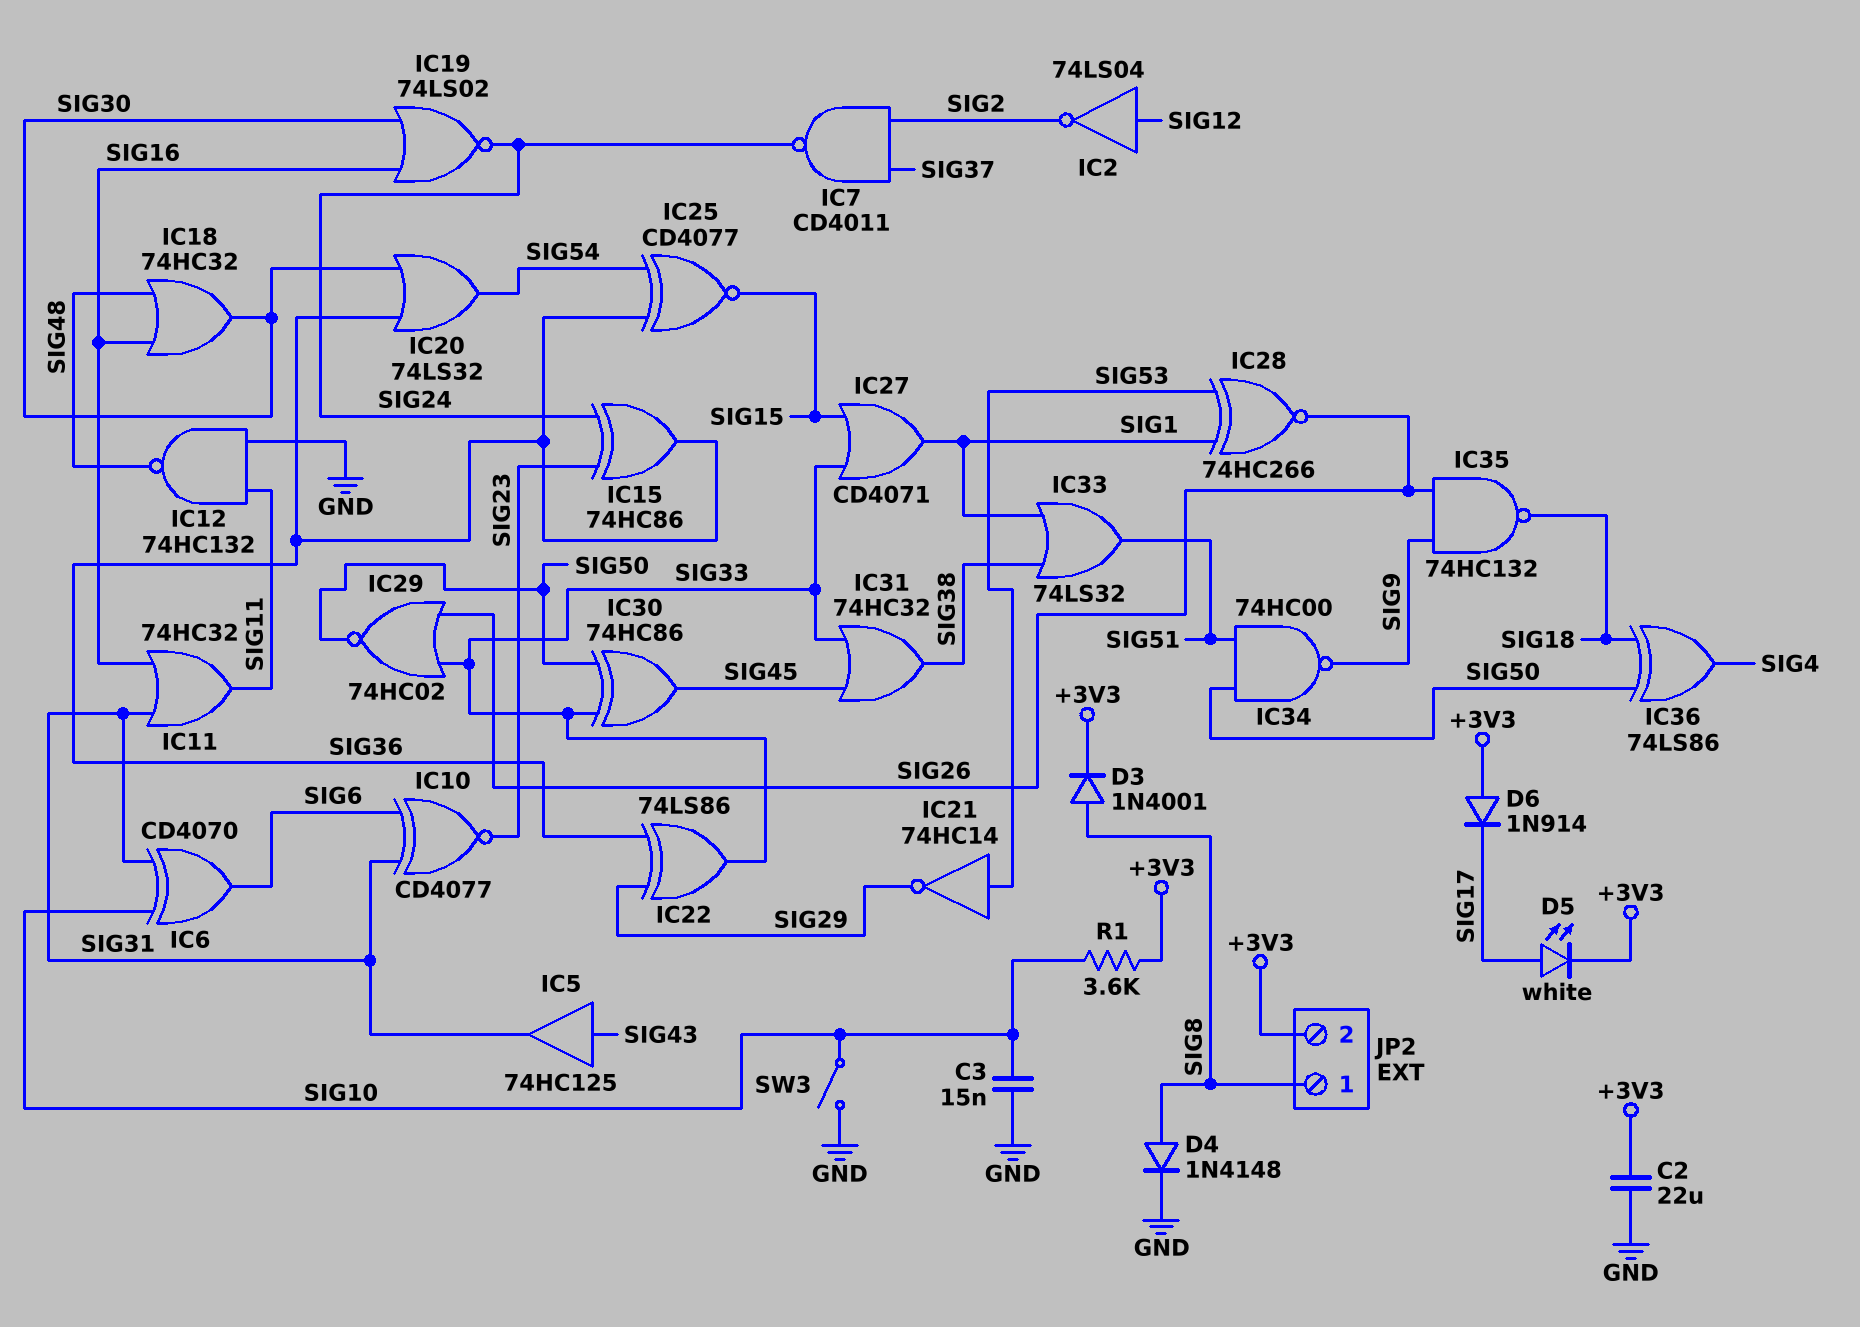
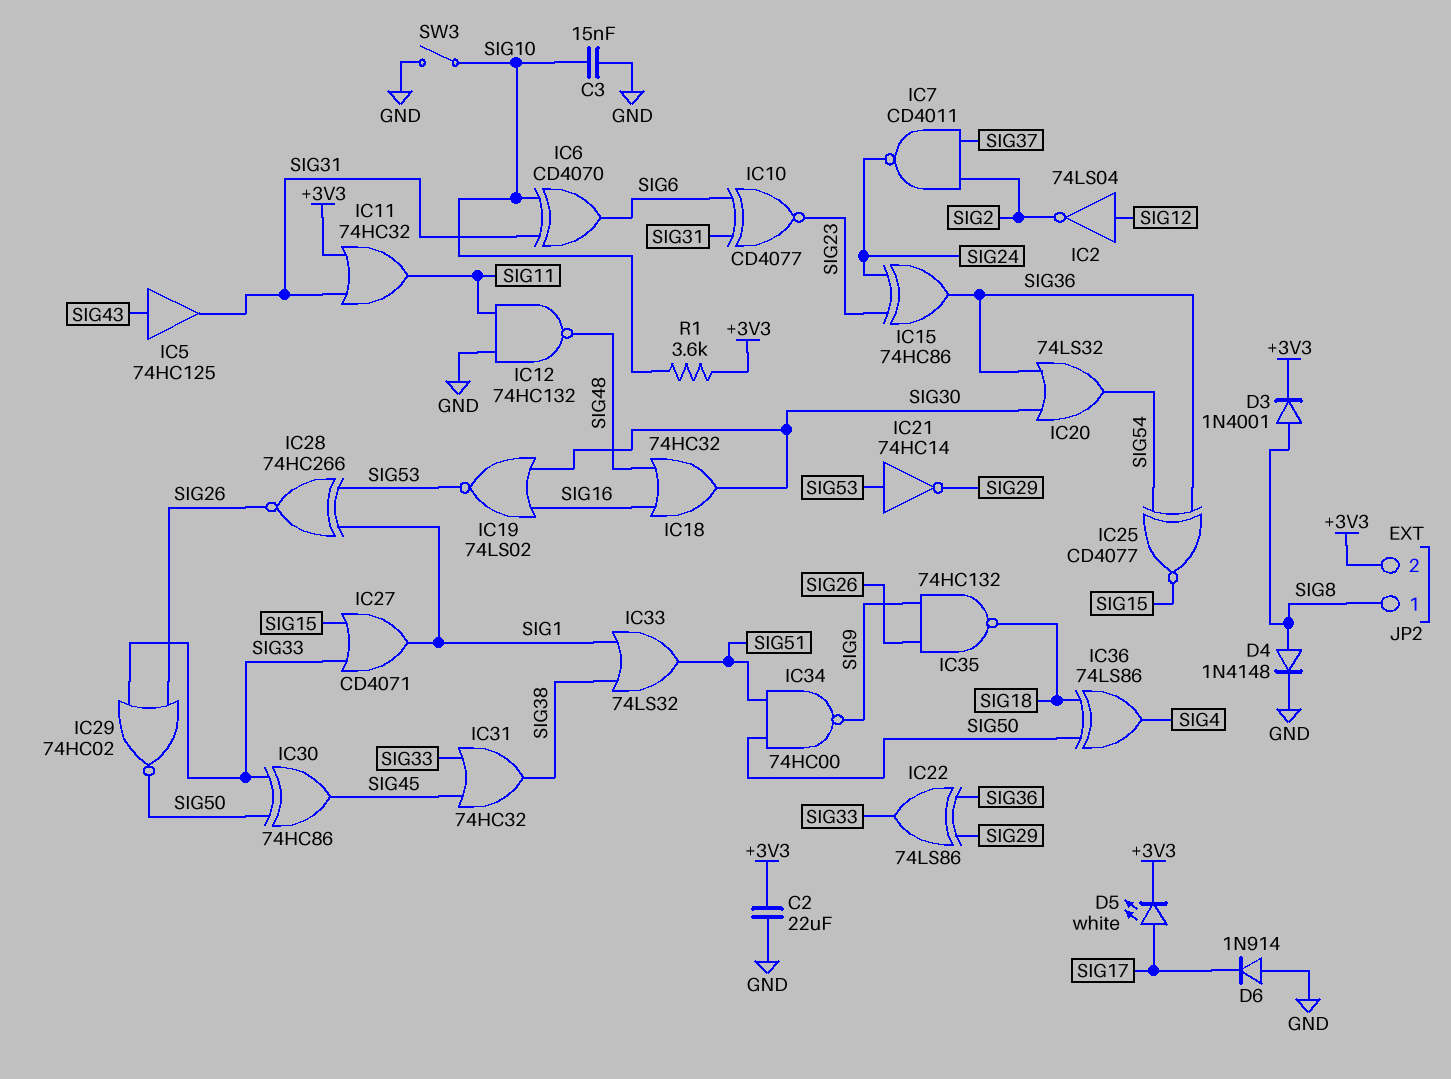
D6: diode 1N914 (A +3V3, K SIG17) -> diode 1N914 (A GND, K SIG17)
IC11: OR 74HC32 (in SIG16, in SIG31, out SIG11) -> OR 74HC32 (in +3V3, in SIG31, out SIG11)
IC19: NOR 74LS02 (in SIG16, in SIG30, out SIG24) -> NOR 74LS02 (in SIG16, in SIG30, out SIG53)

